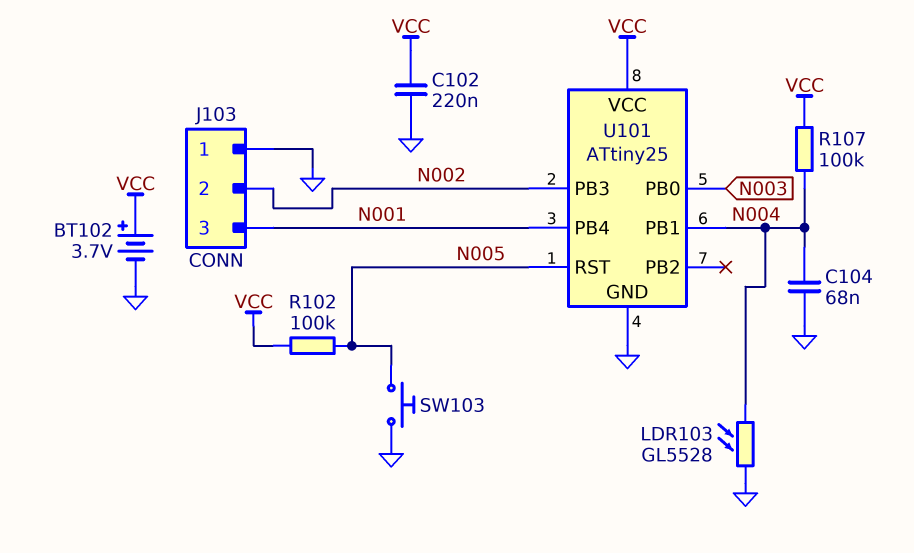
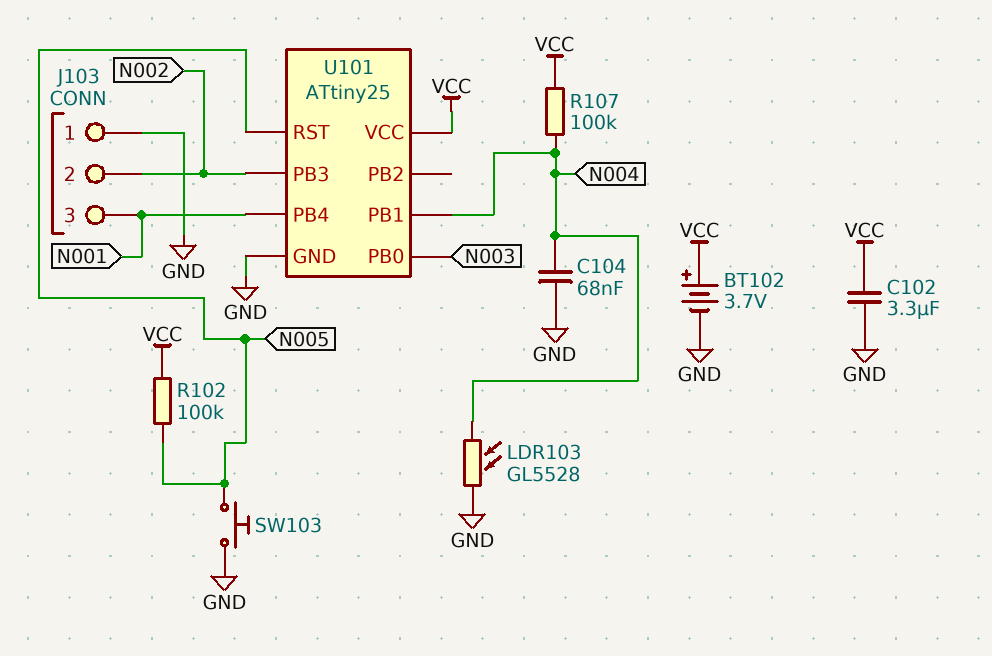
C102: 220nF (GND, VCC) -> 3.3uF (GND, VCC)

